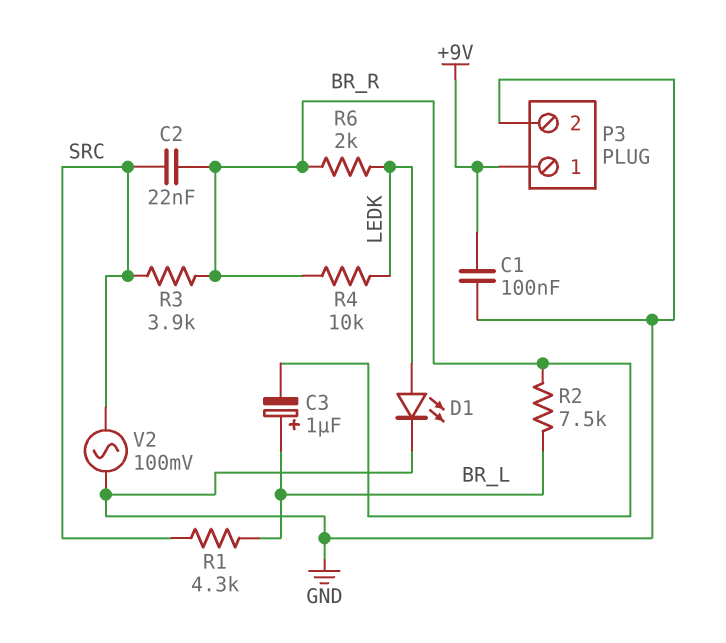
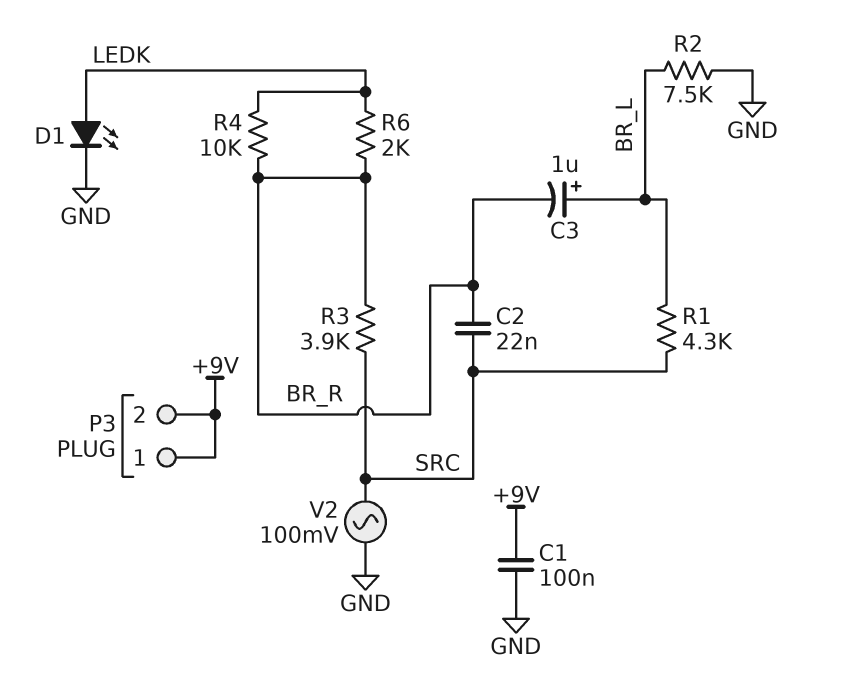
P3 pin 2: GND -> +9V
R2: 7.5k (BR_L, BR_R) -> 7.5k (BR_L, GND)

